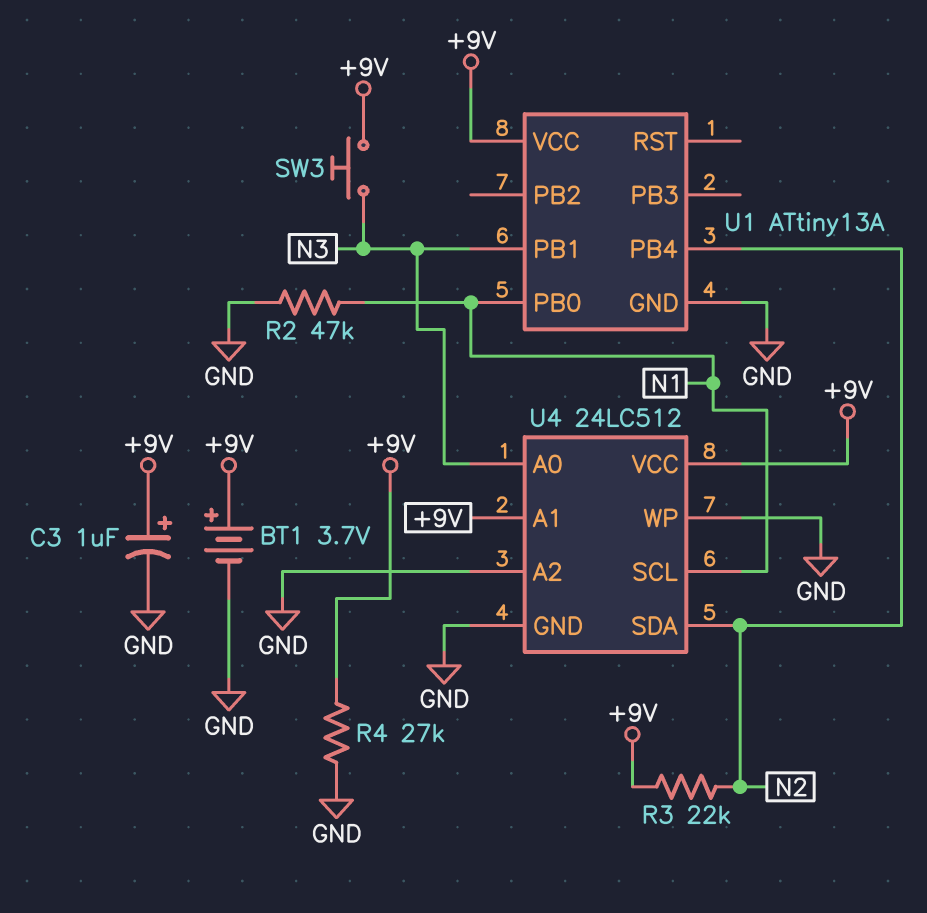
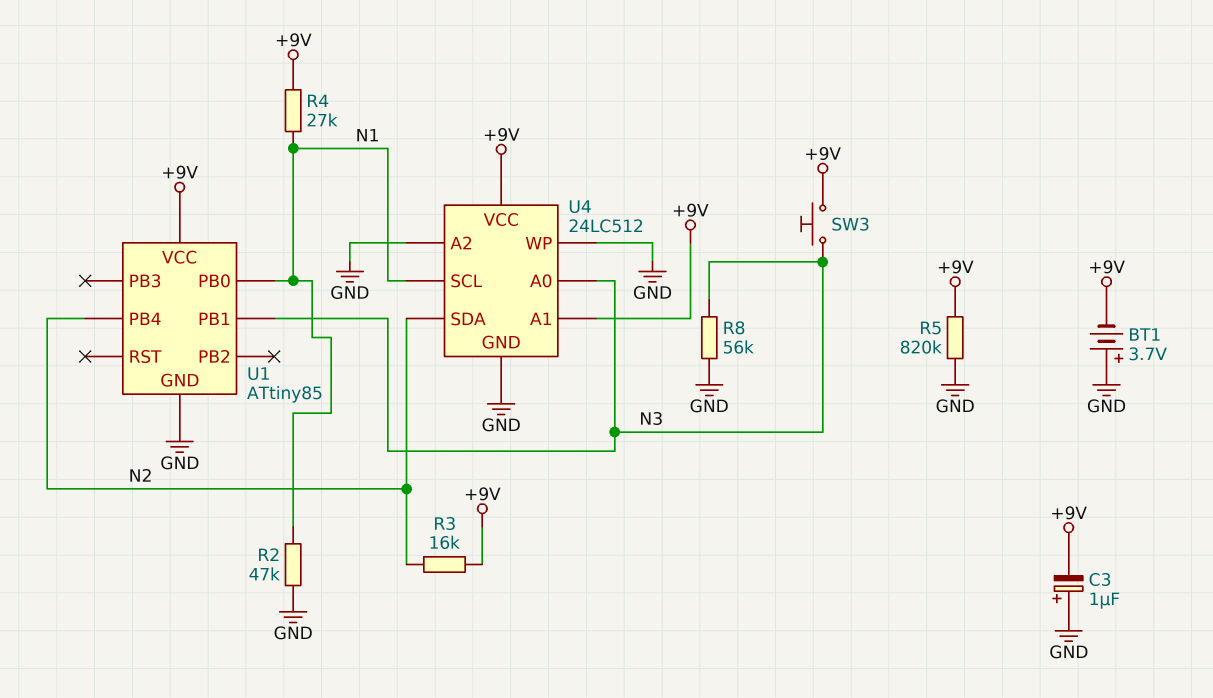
BT1: 3.7V (plus +9V, minus GND) -> 3.7V (plus GND, minus +9V)
C3: 1uF (plus +9V, minus GND) -> 1uF (plus GND, minus +9V)
R3: 22k (+9V, N2) -> 16k (+9V, N2)
R4: 27k (+9V, GND) -> 27k (+9V, N1)
R5: none -> 820k (+9V, GND)
R8: none -> 56k (GND, N3)
U1: ATtiny13A -> ATtiny85

